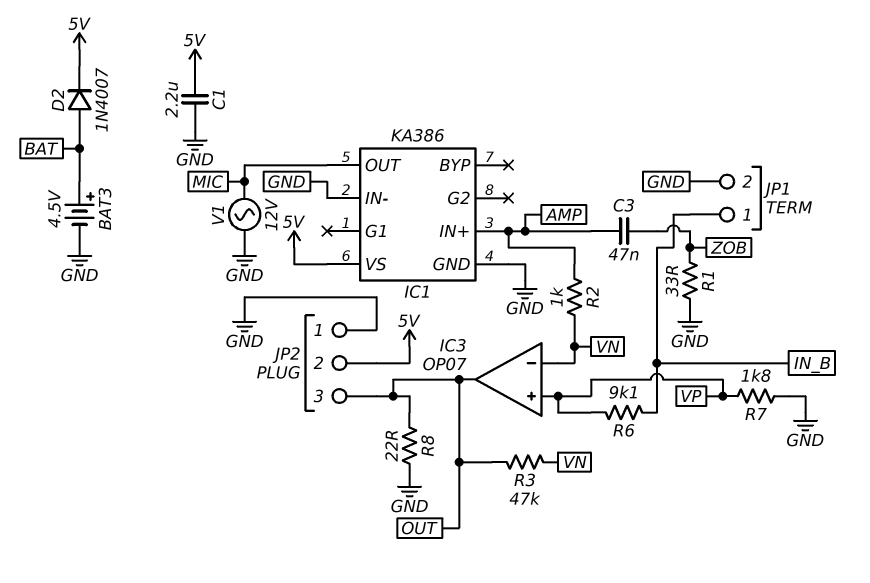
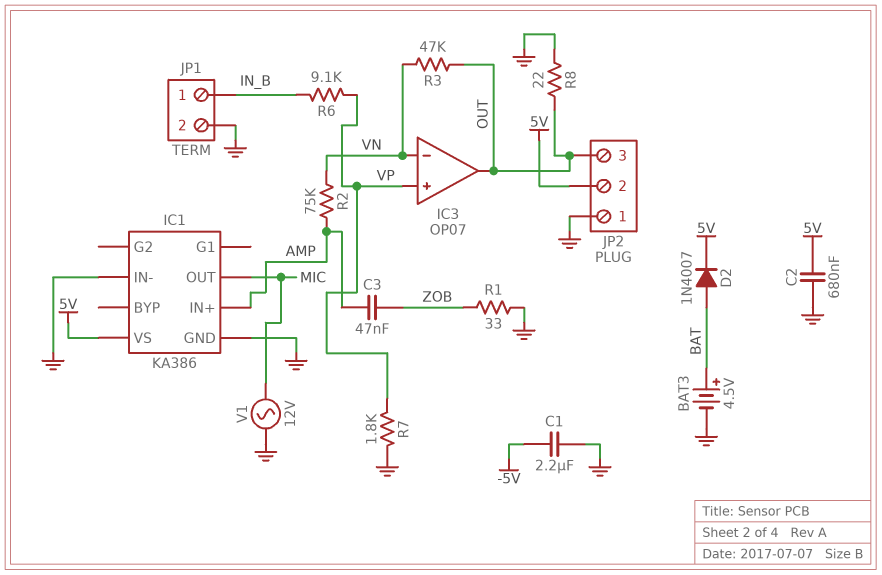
C1: 2.2uF (5V, GND) -> 2.2uF (-5V, GND)
C2: none -> 680nF (5V, GND)
R2: 1k (AMP, VN) -> 75k (AMP, VN)

